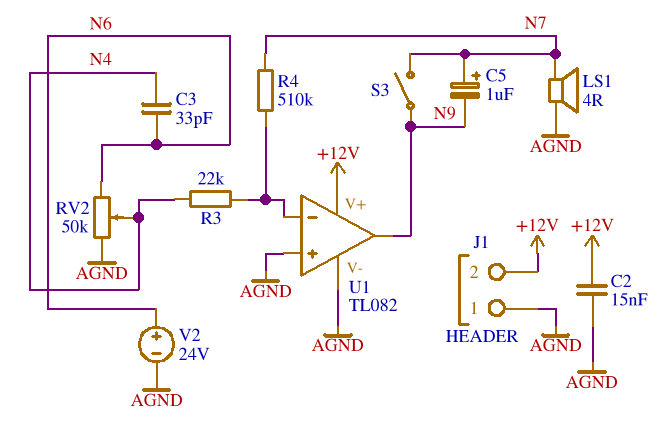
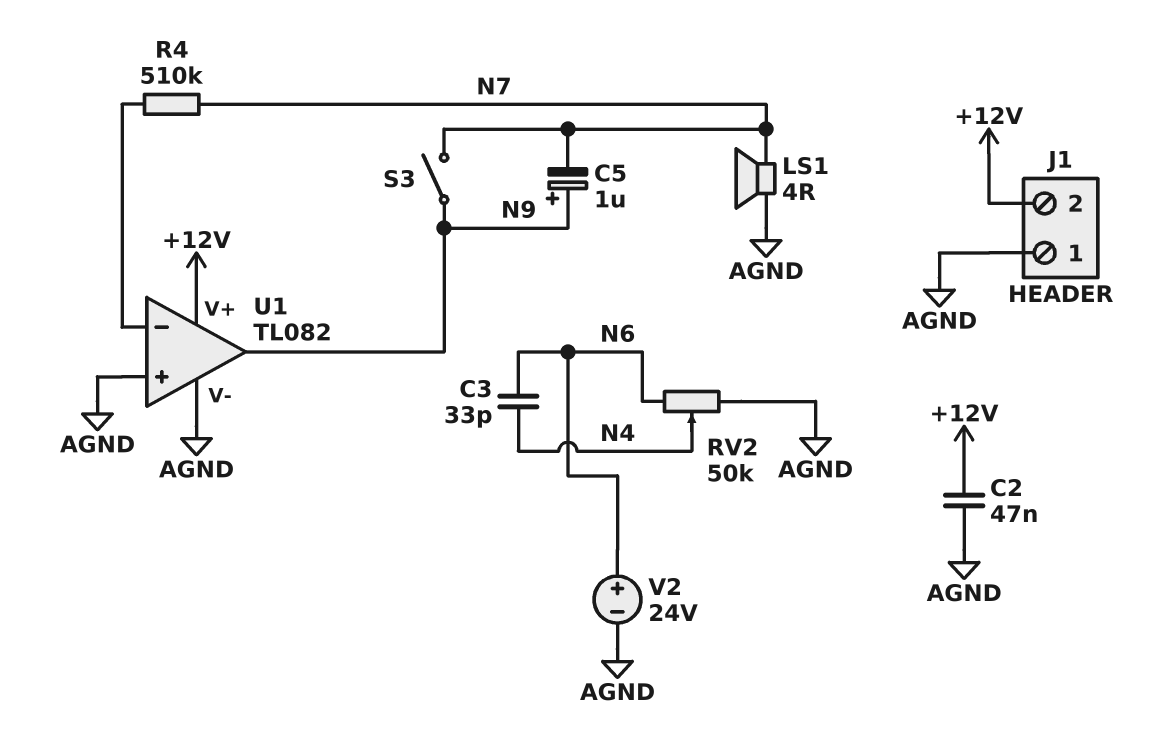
C2: 15nF (+12V, AGND) -> 47nF (+12V, AGND)
C5: 1uF (plus N7, minus N9) -> 1uF (plus N9, minus N7)
R3: 22k (N4, U1/in-) -> none

